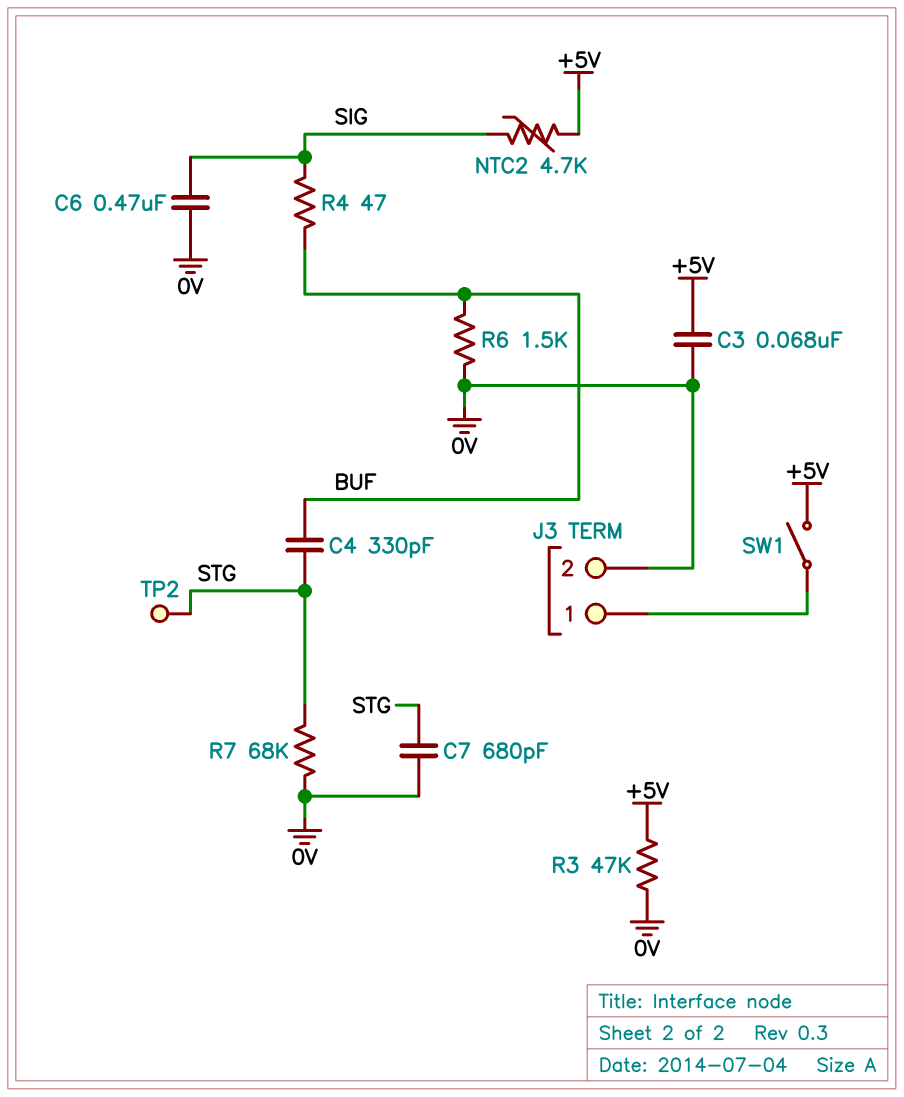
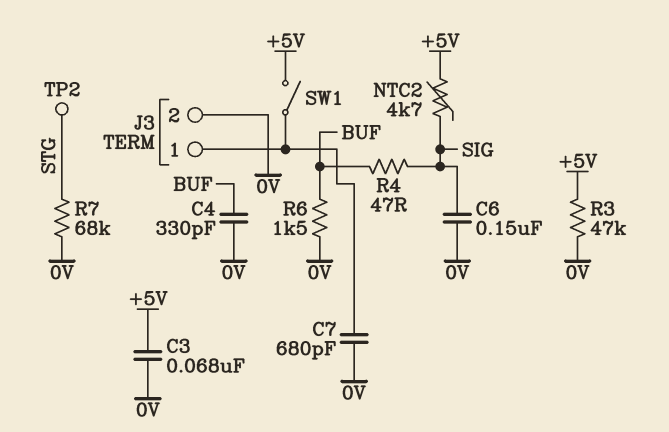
C4: 330pF (BUF, STG) -> 330pF (0V, BUF)
C6: 470nF (0V, SIG) -> 150nF (0V, SIG)
C7: 680pF (0V, STG) -> 680pF (0V, J3/1)

